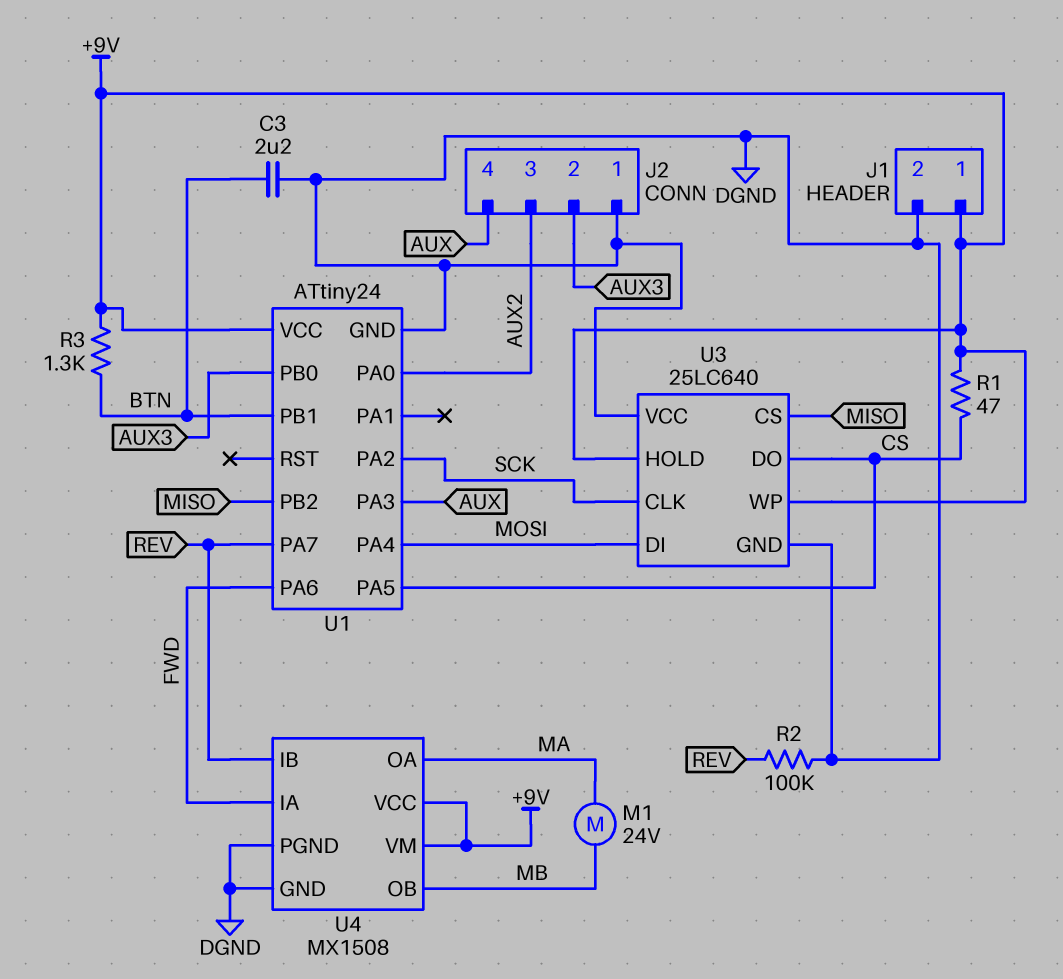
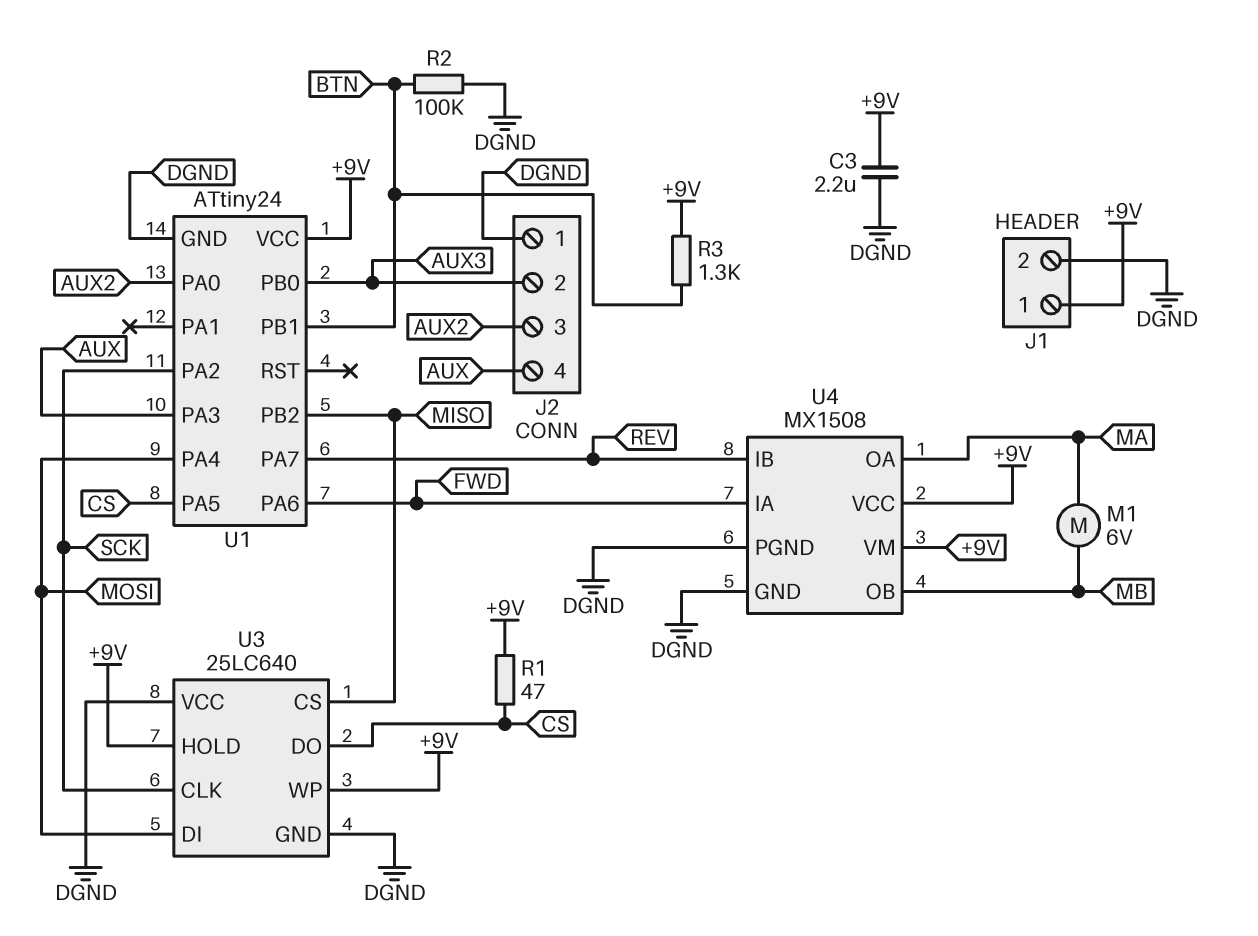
C3: 2.2uF (BTN, DGND) -> 2.2uF (+9V, DGND)
M1: motor 24V (MA, MB) -> motor 6V (MA, MB)
R2: 100k (DGND, REV) -> 100k (BTN, DGND)

